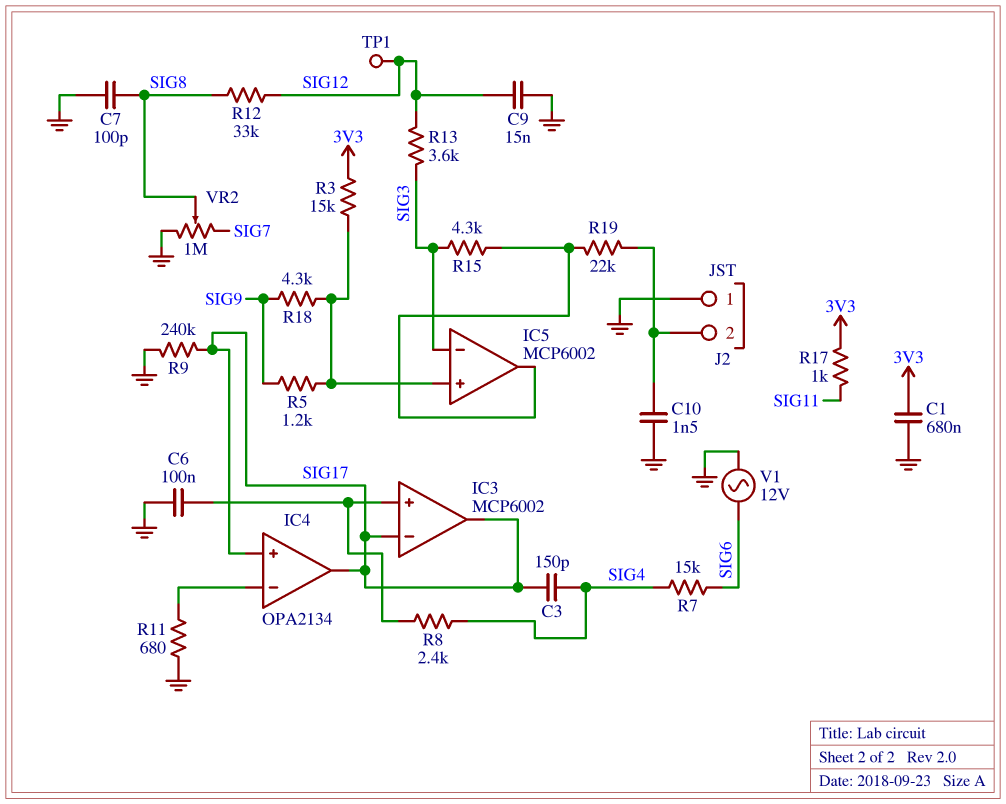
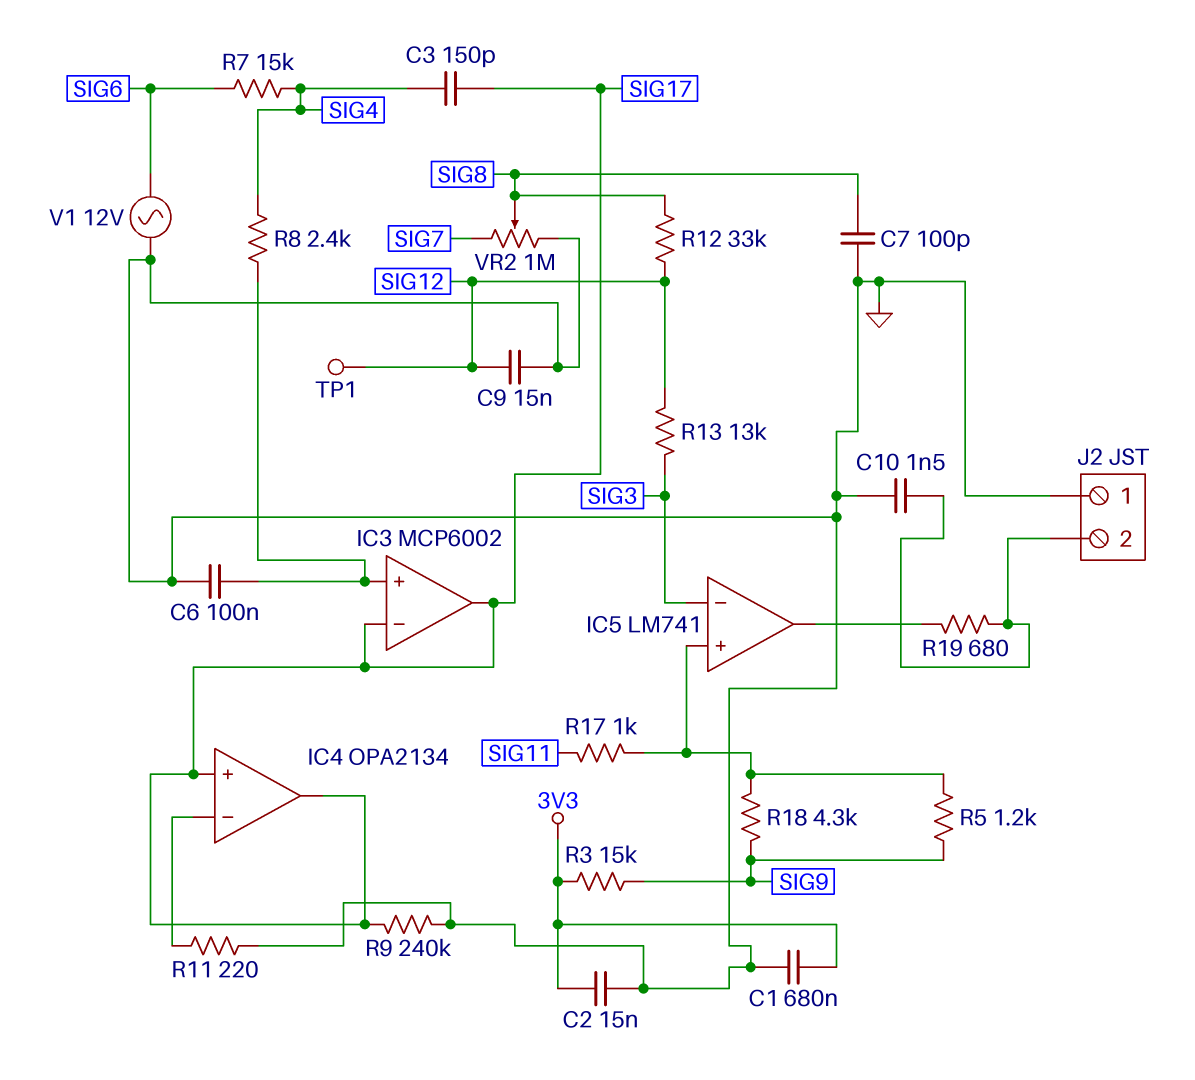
C2: none -> 15nF (3V3, GND)
IC5: MCP6002 -> LM741
R3: 15k (3V3, IC5/in+) -> 15k (3V3, SIG9)
R11: 680 (GND, IC4/in-) -> 220 (GND, IC4/in-)
R13: 3.6k (SIG3, SIG12) -> 13k (SIG3, SIG12)
R15: 4.3k (IC5/out, SIG3) -> none
R17: 1k (3V3, SIG11) -> 1k (IC5/in+, SIG11)
R19: 22k (IC5/out, J2/2) -> 680 (IC5/out, J2/2)

